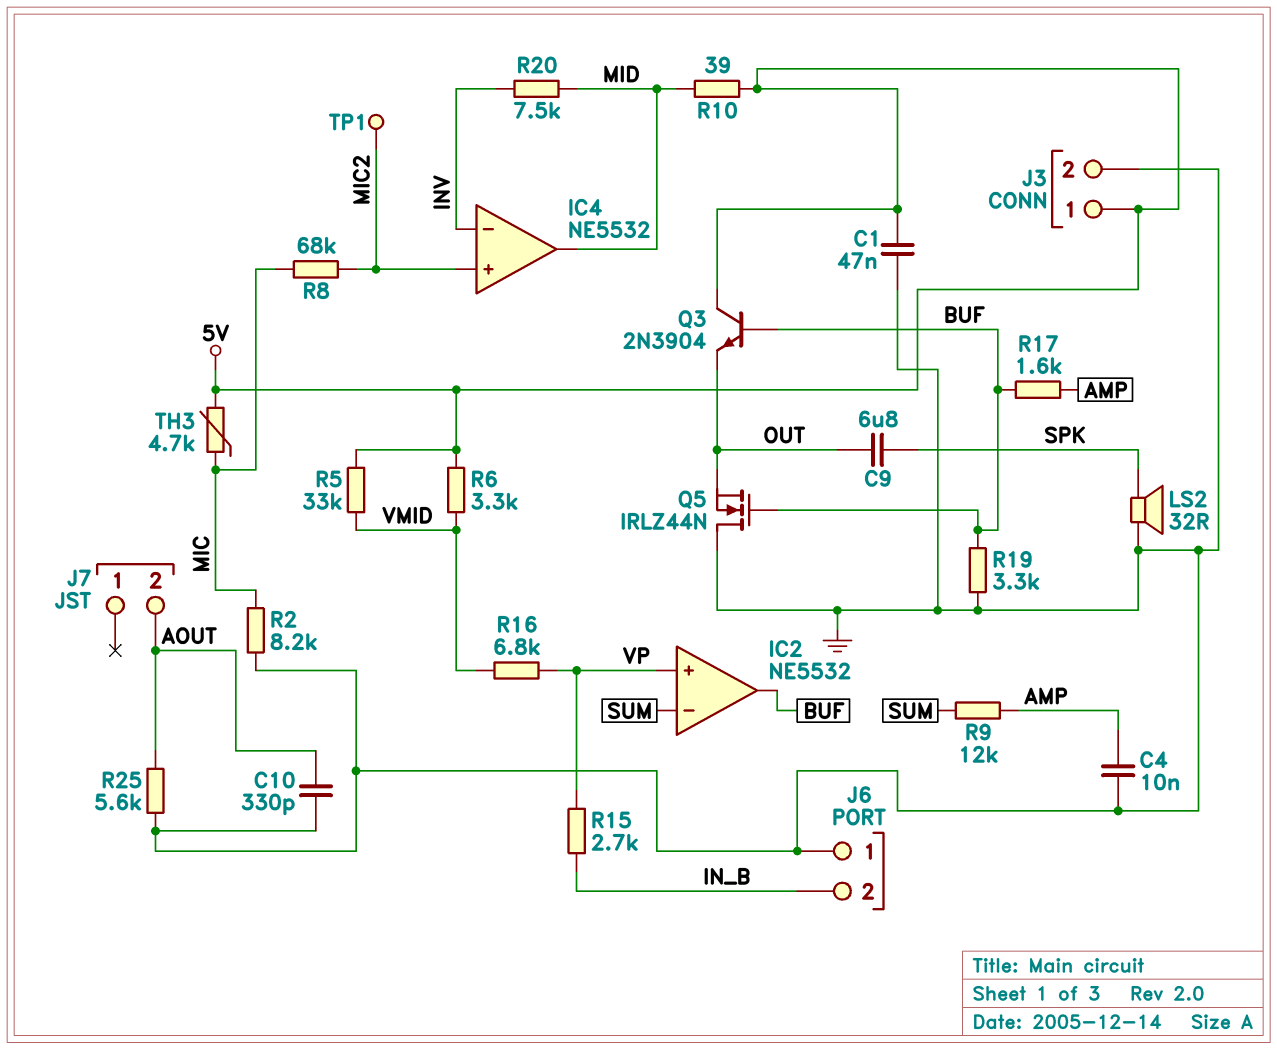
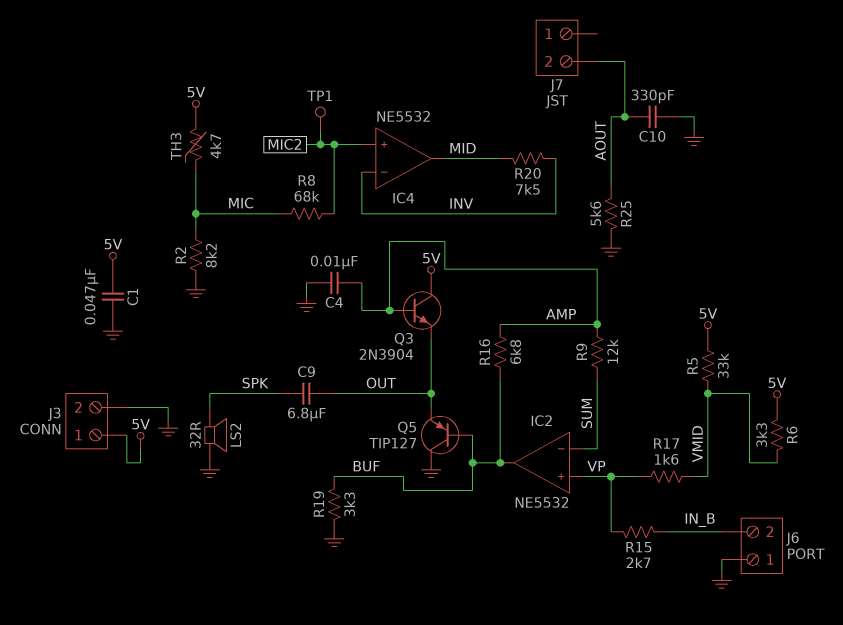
Q3: NPN 2N3904 (B BUF, C 5V, E OUT) -> NPN 2N3904 (B AMP, C 5V, E OUT)
Q5: NMOS IRLZ44N (G BUF, D GND, S OUT) -> PNP TIP127 (B BUF, C GND, E OUT)
R10: 39 (5V, MID) -> none
R16: 6.8k (VMID, VP) -> 6.8k (AMP, BUF)
R17: 1.6k (AMP, BUF) -> 1.6k (VMID, VP)

